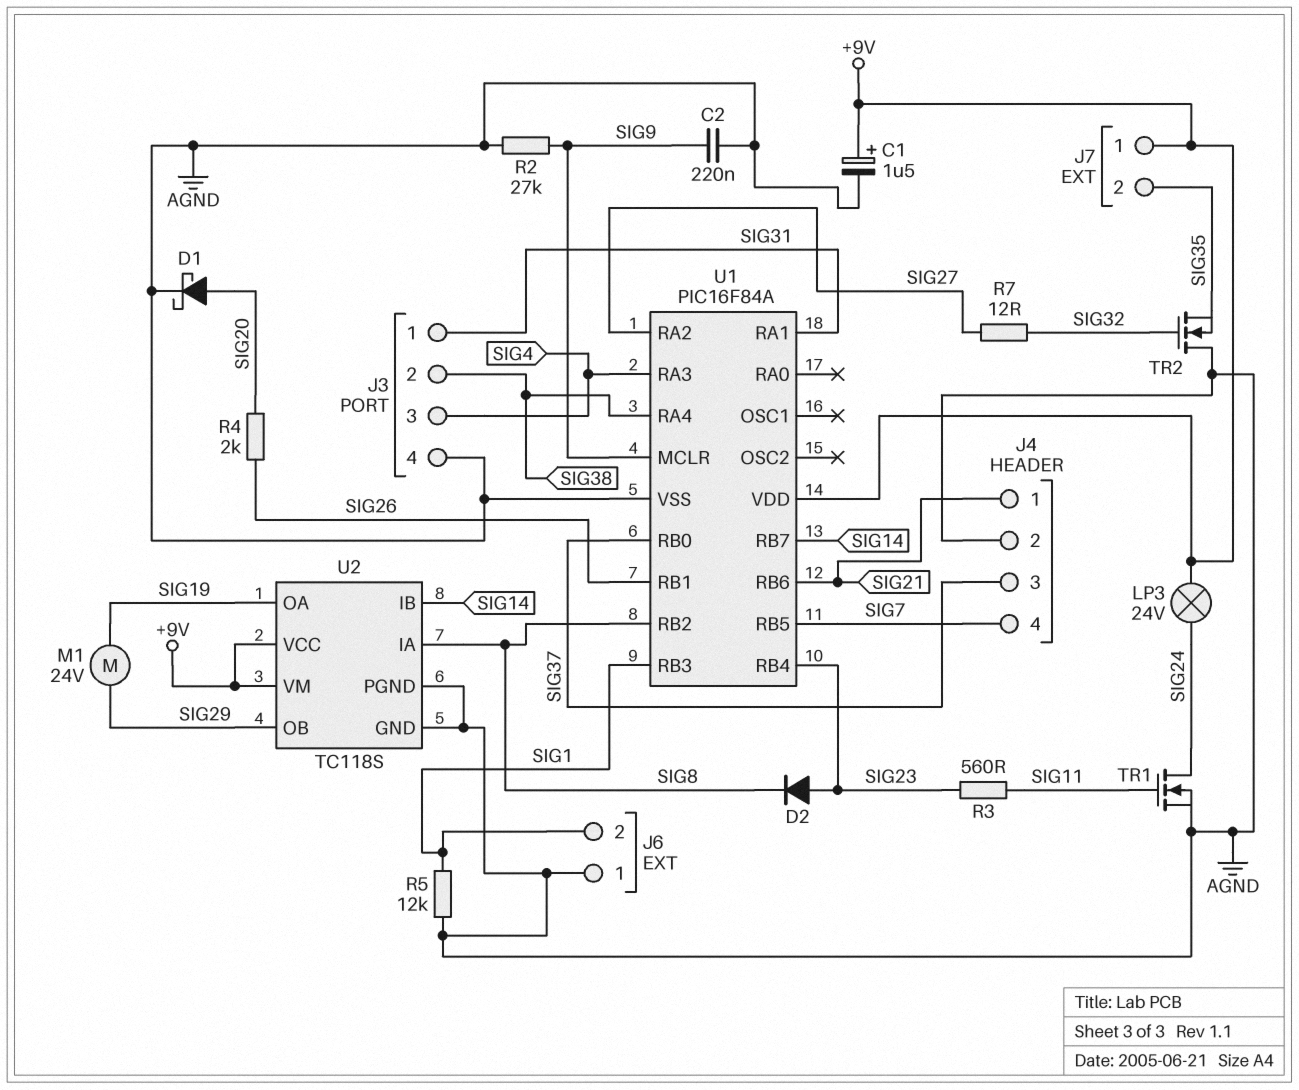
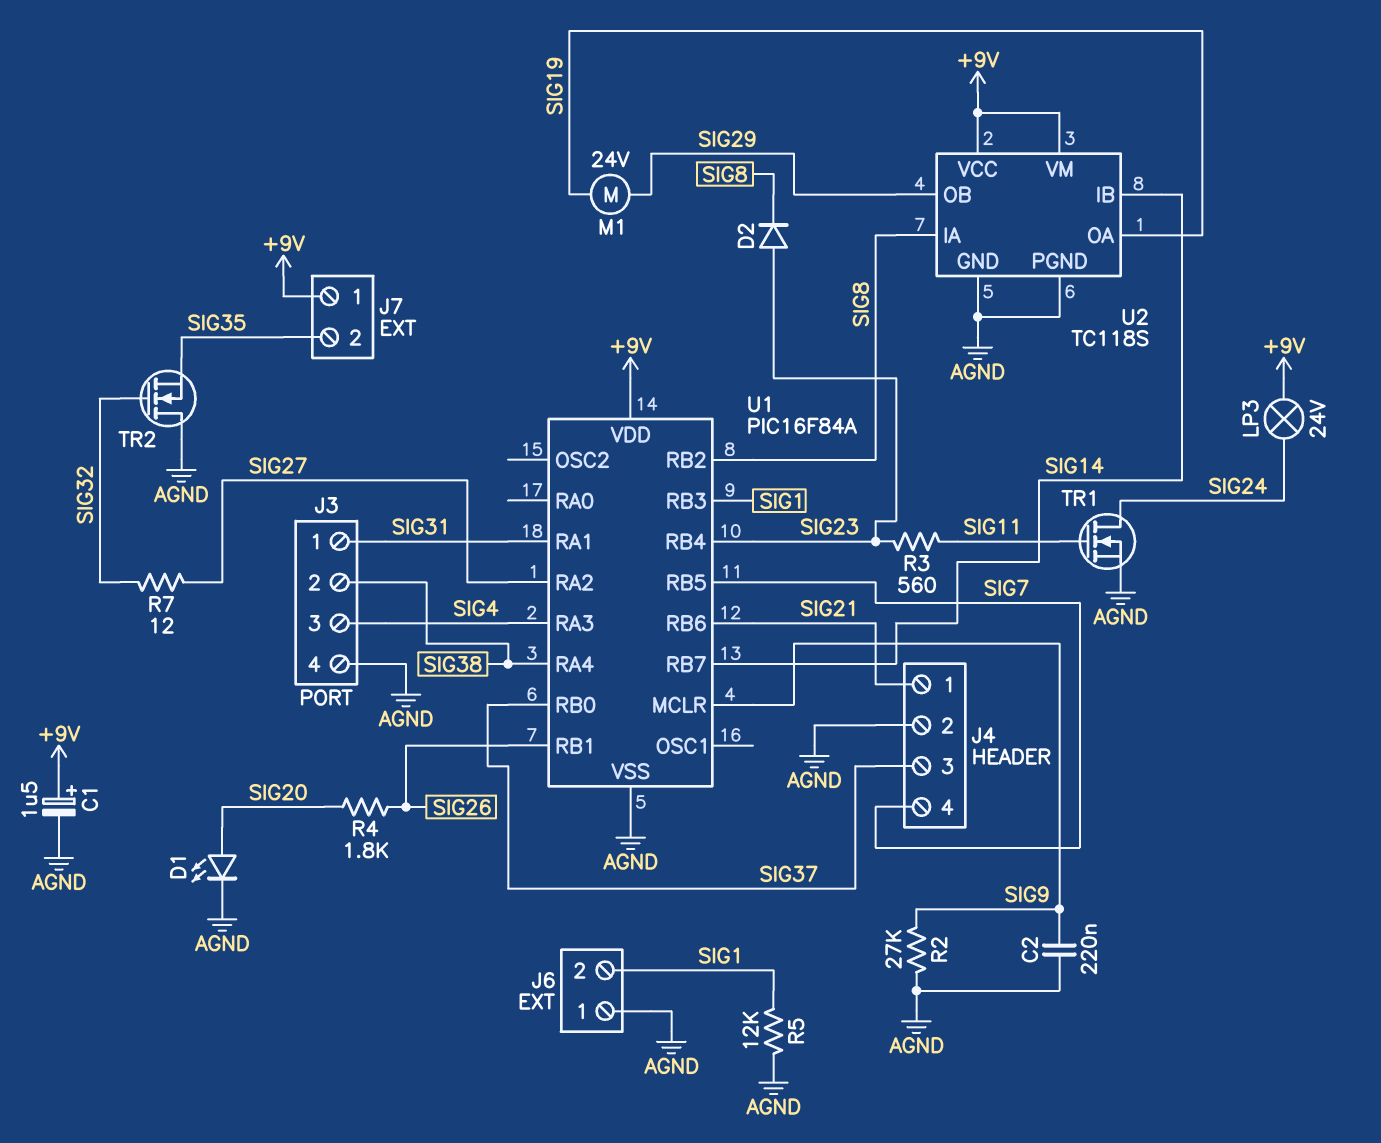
D1: schottky (A SIG20, K AGND) -> LED (A SIG20, K AGND)
R4: 2k (SIG20, SIG26) -> 1.8k (SIG20, SIG26)

